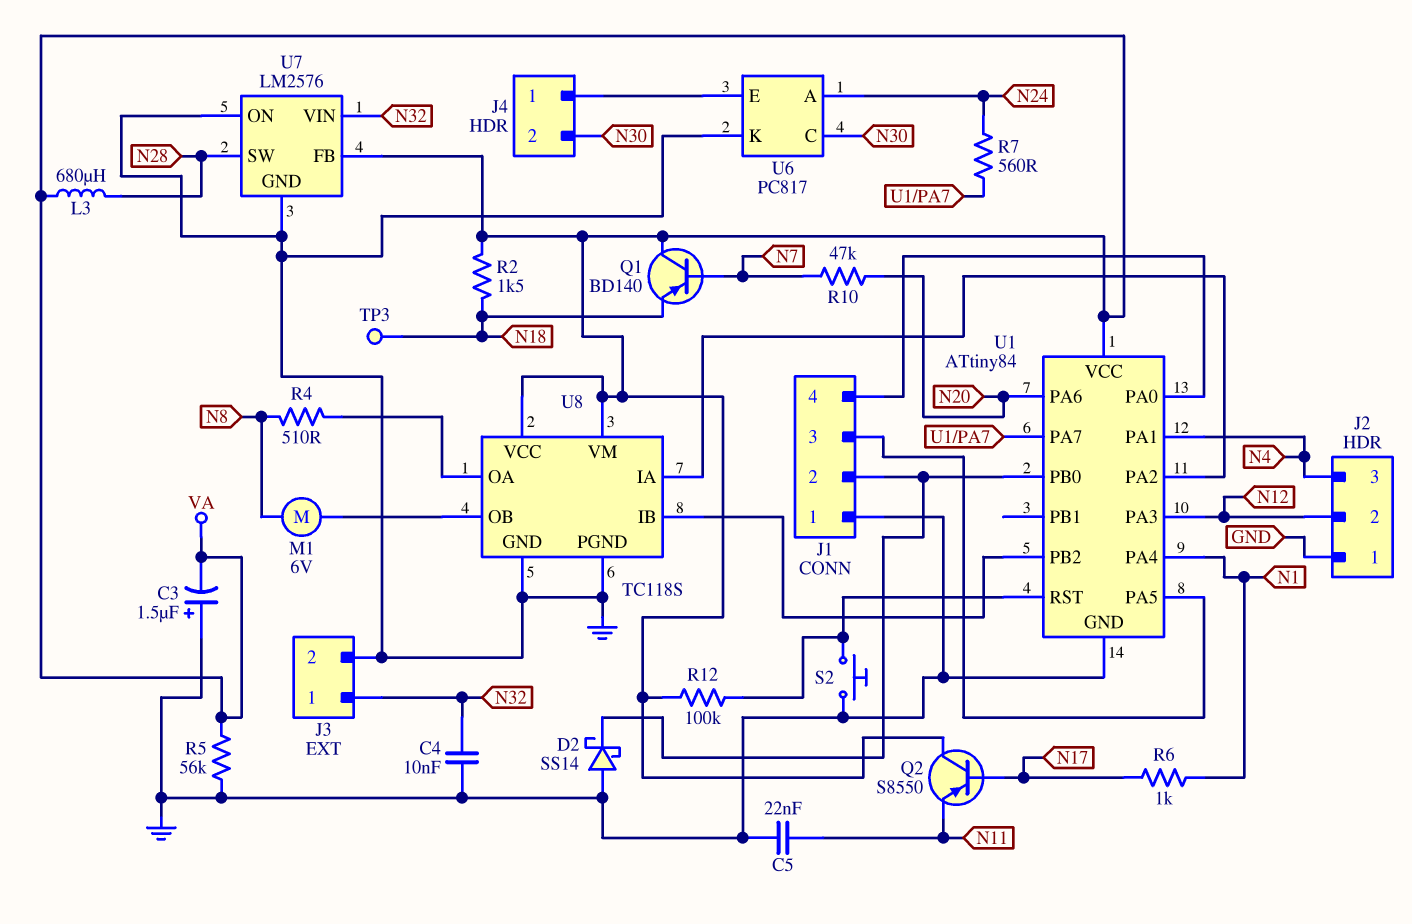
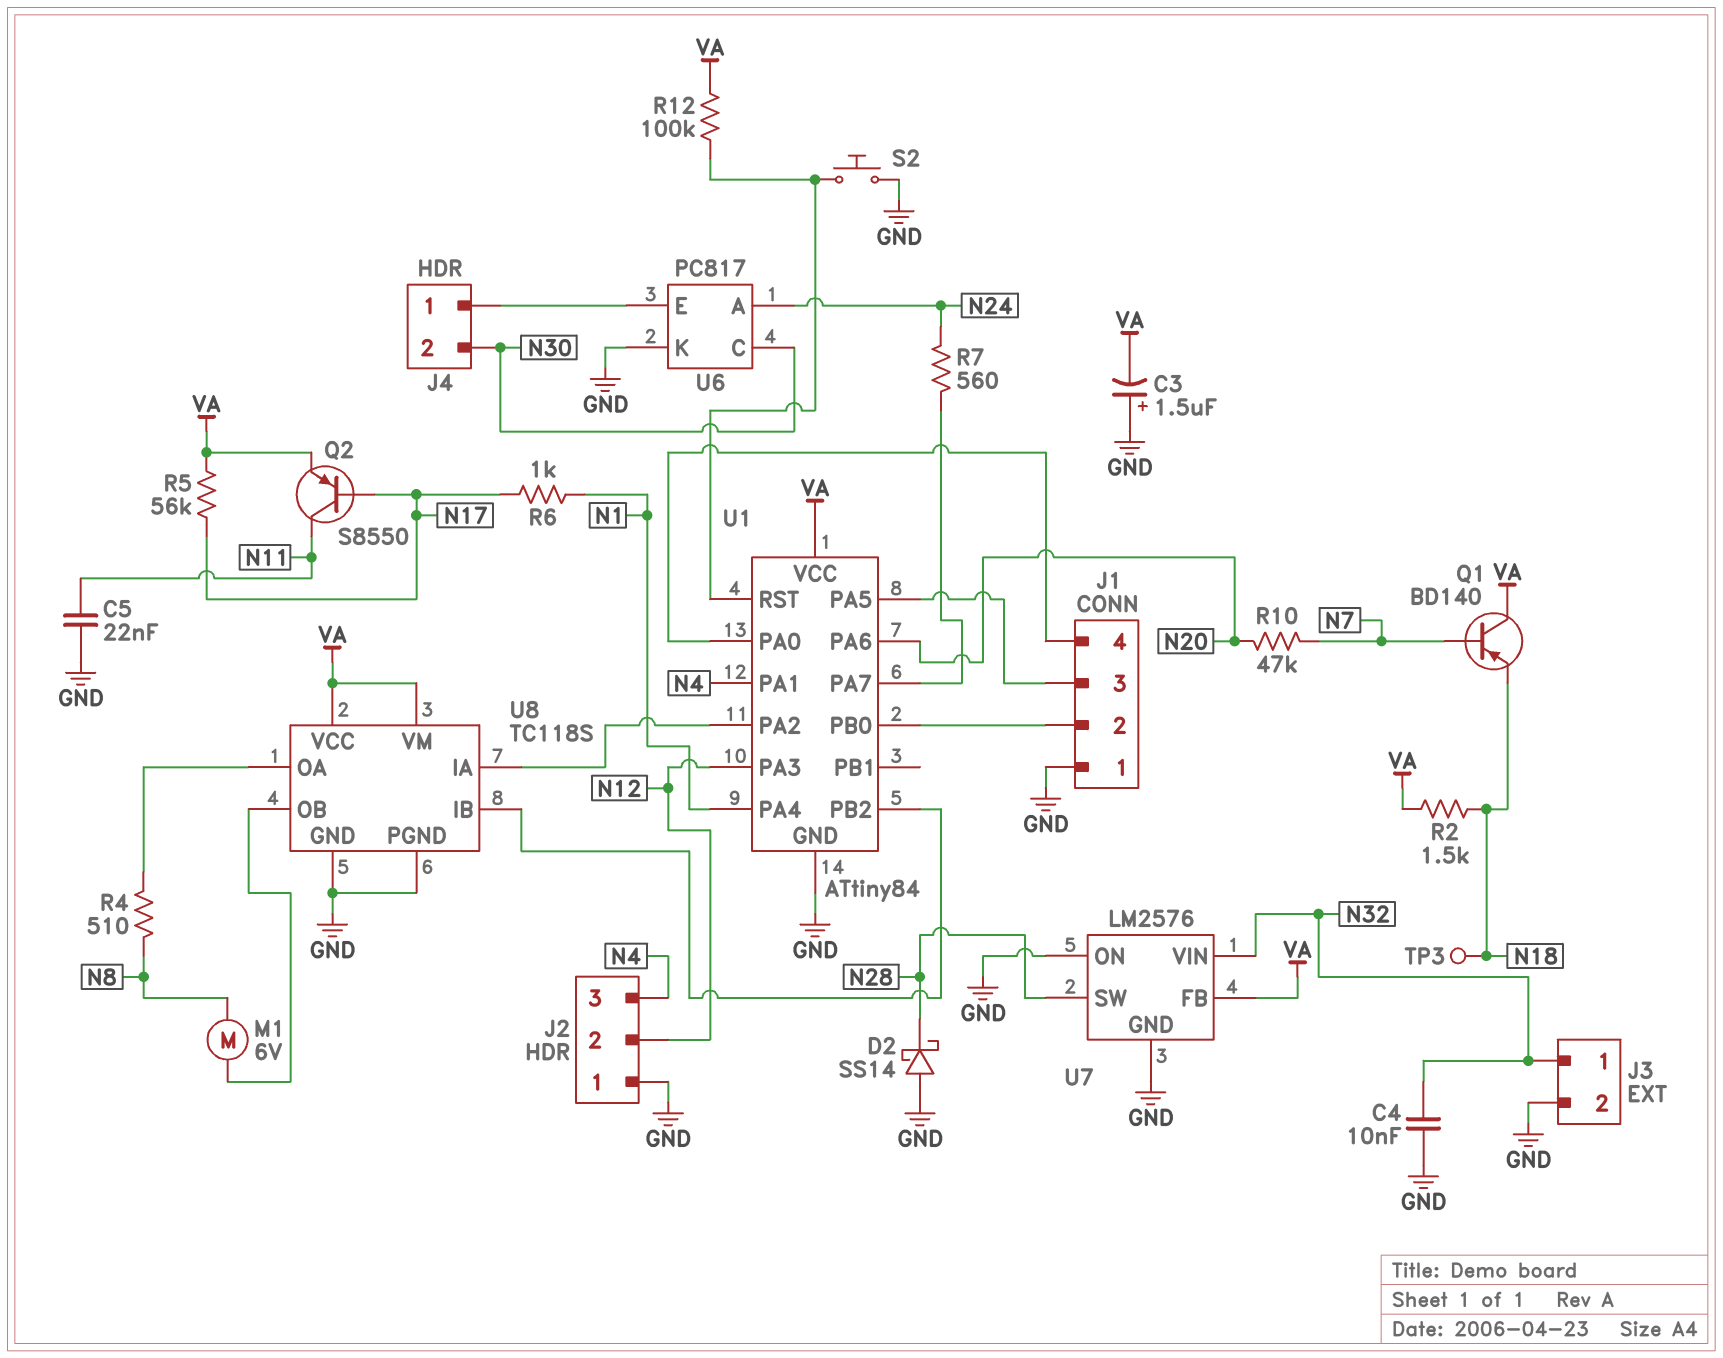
D2: schottky SS14 (A GND, K J1/2) -> schottky SS14 (A GND, K N28)
L3: 680uH (N28, VA) -> none
Q2: PNP S8550 (B N17, C VA, E N11) -> PNP S8550 (B N17, C N11, E VA)
R5: 56k (GND, VA) -> 56k (N17, VA)

